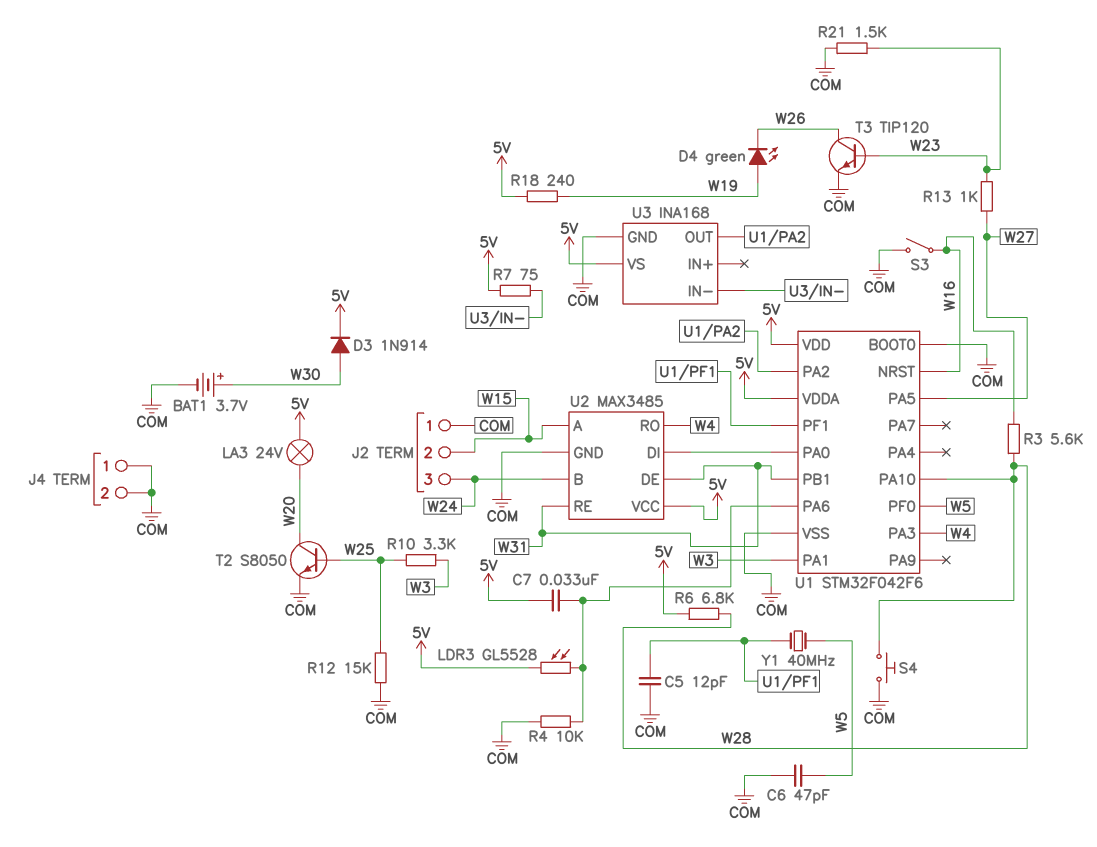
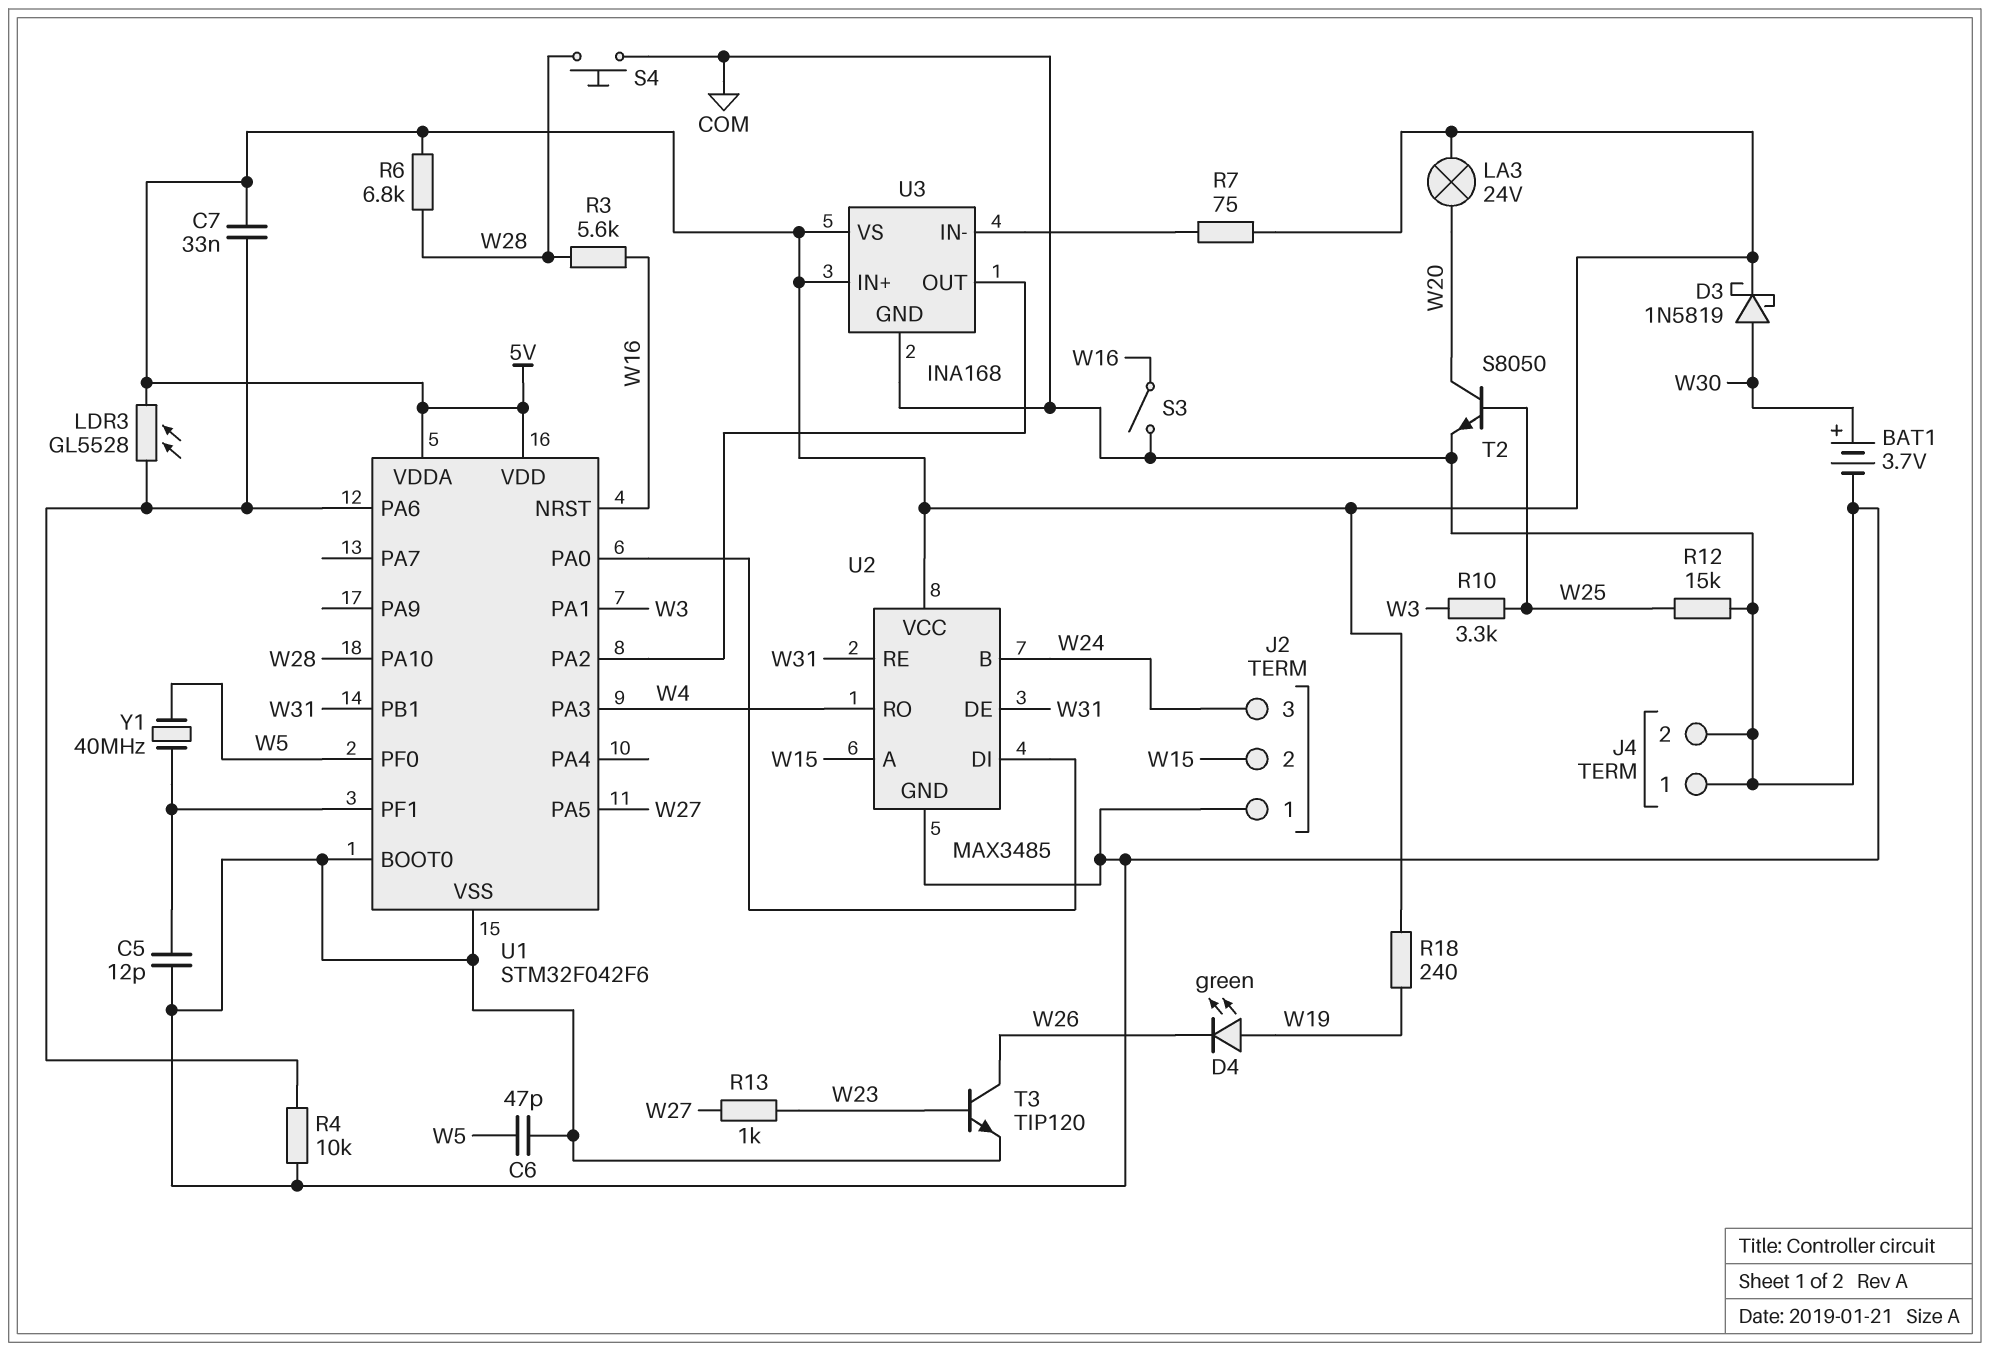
D3: diode 1N914 (A W30, K 5V) -> schottky 1N5819 (A W30, K 5V)
R21: 1.5k (COM, W23) -> none
U3 pin IN+: none -> 5V

